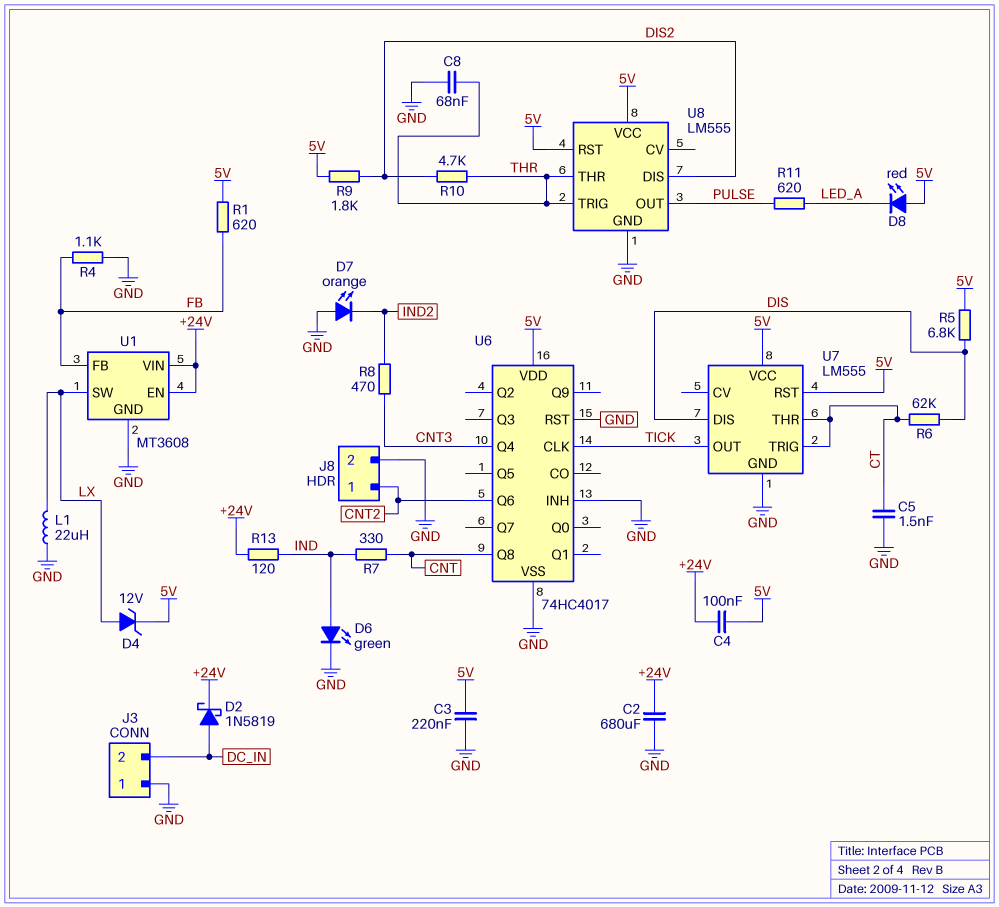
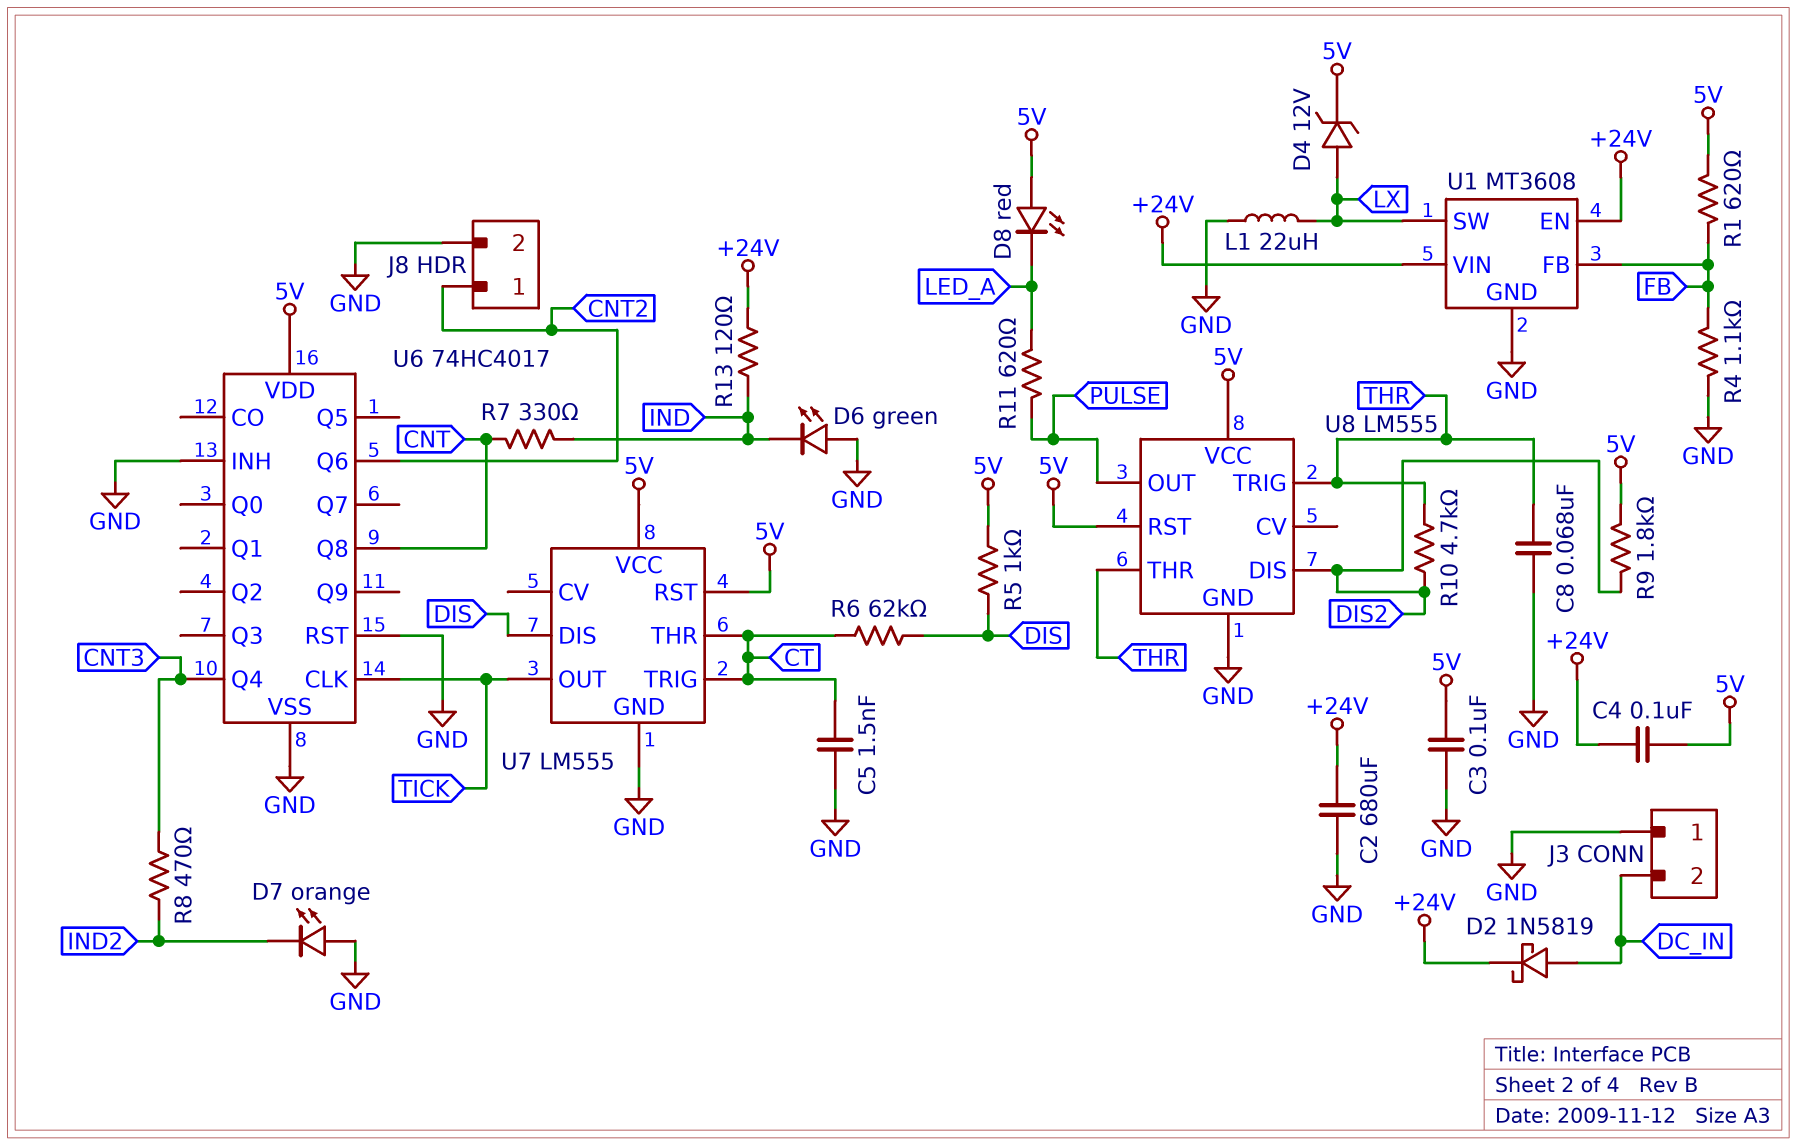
C3: 220nF (5V, GND) -> 100nF (5V, GND)
D6: LED green (A IND, K GND) -> LED green (A GND, K IND)
R5: 6.8k (5V, DIS) -> 1k (5V, DIS)

